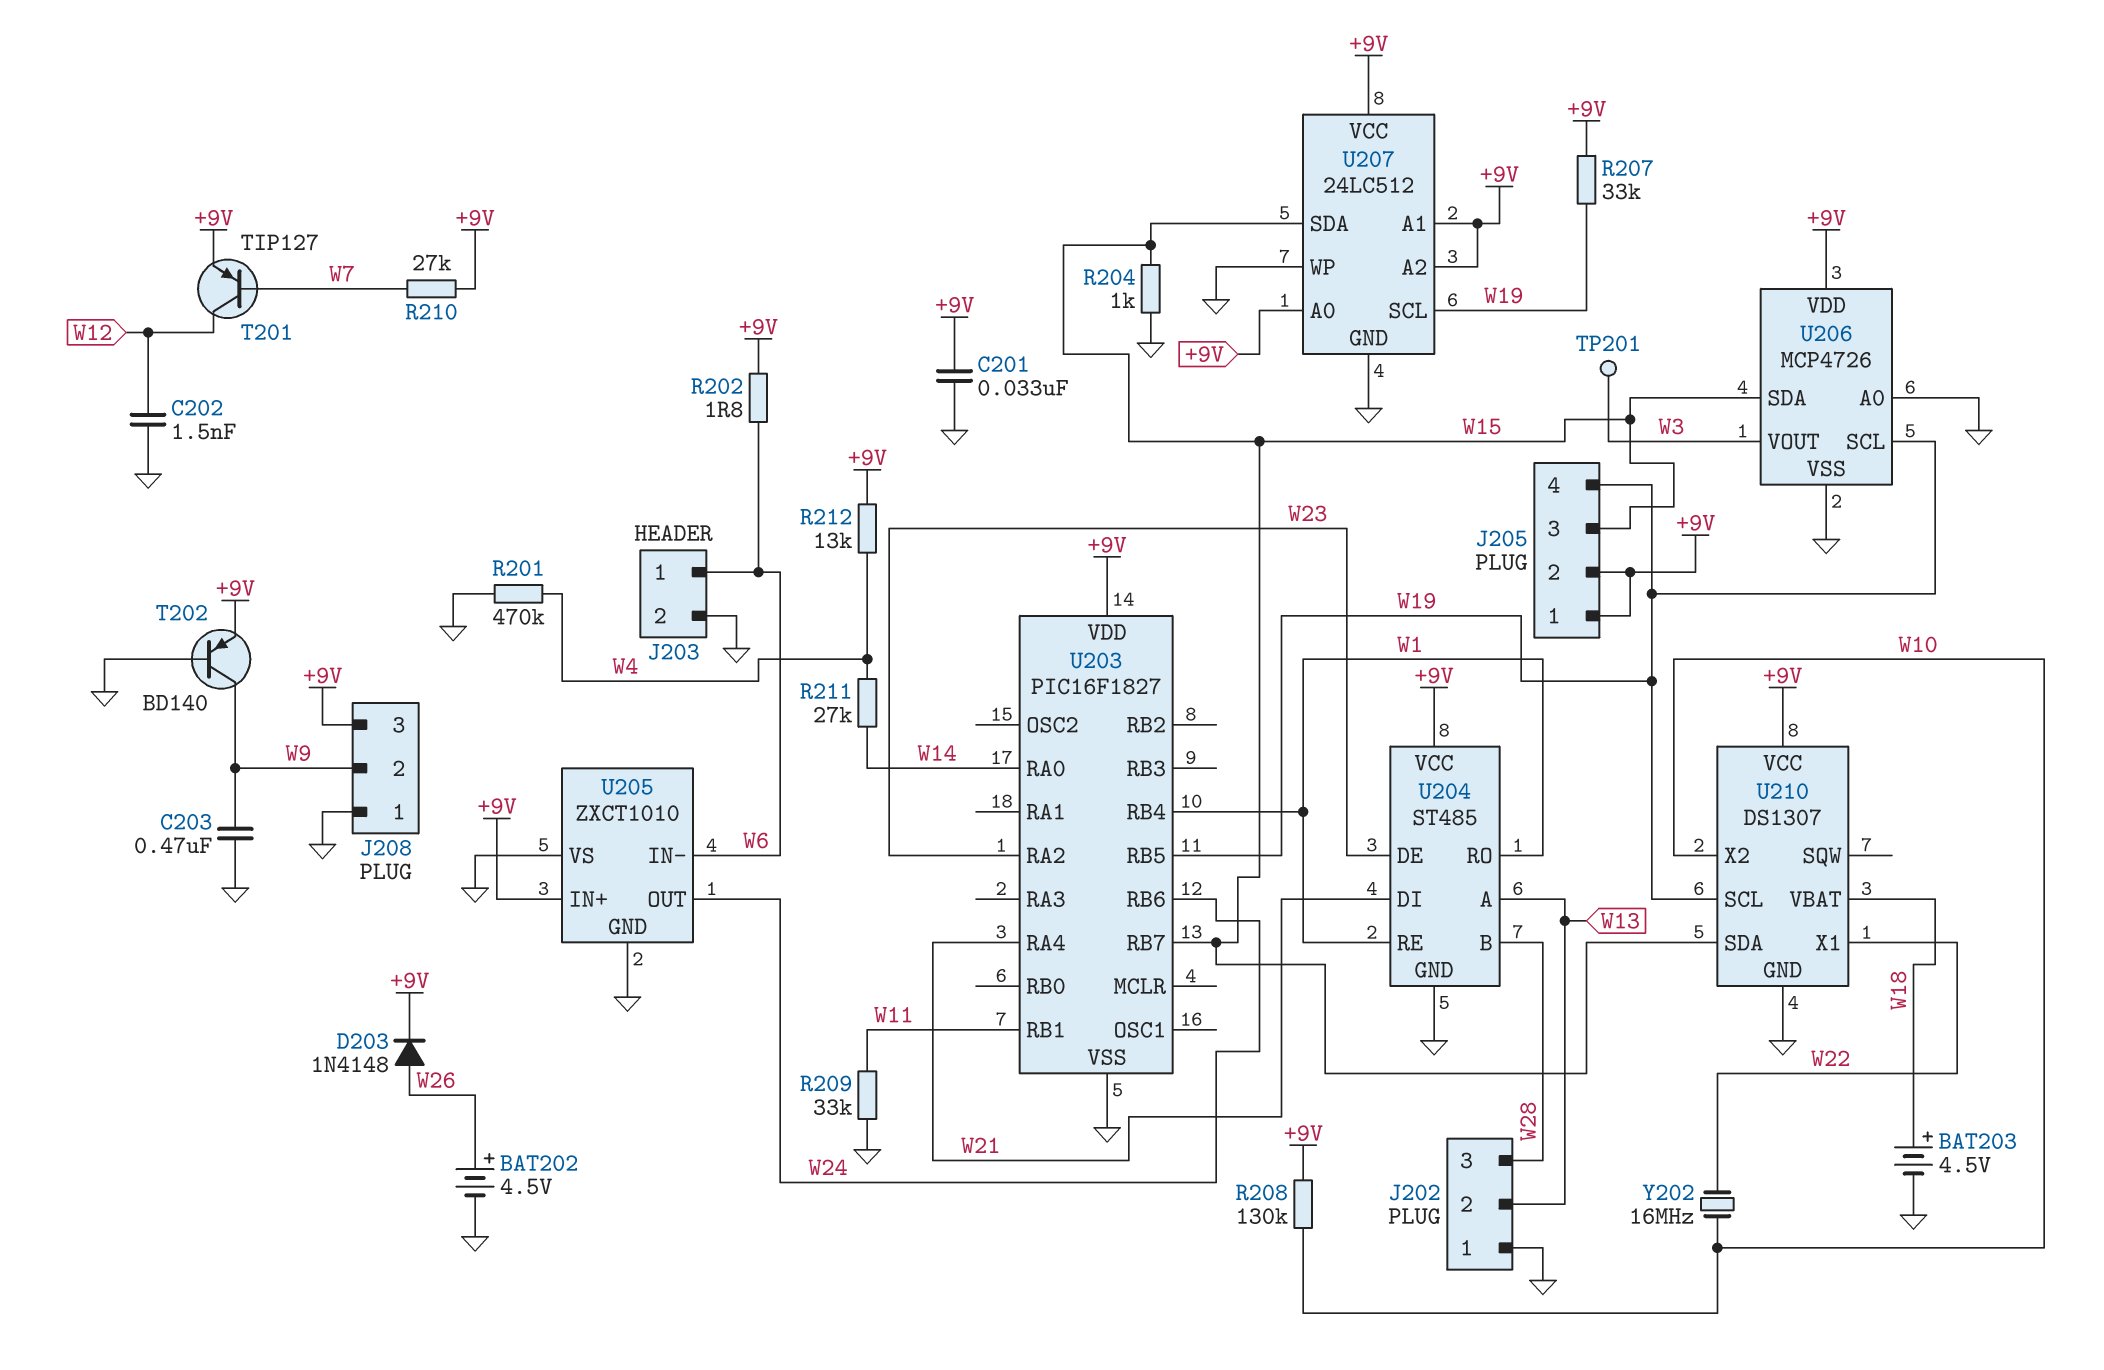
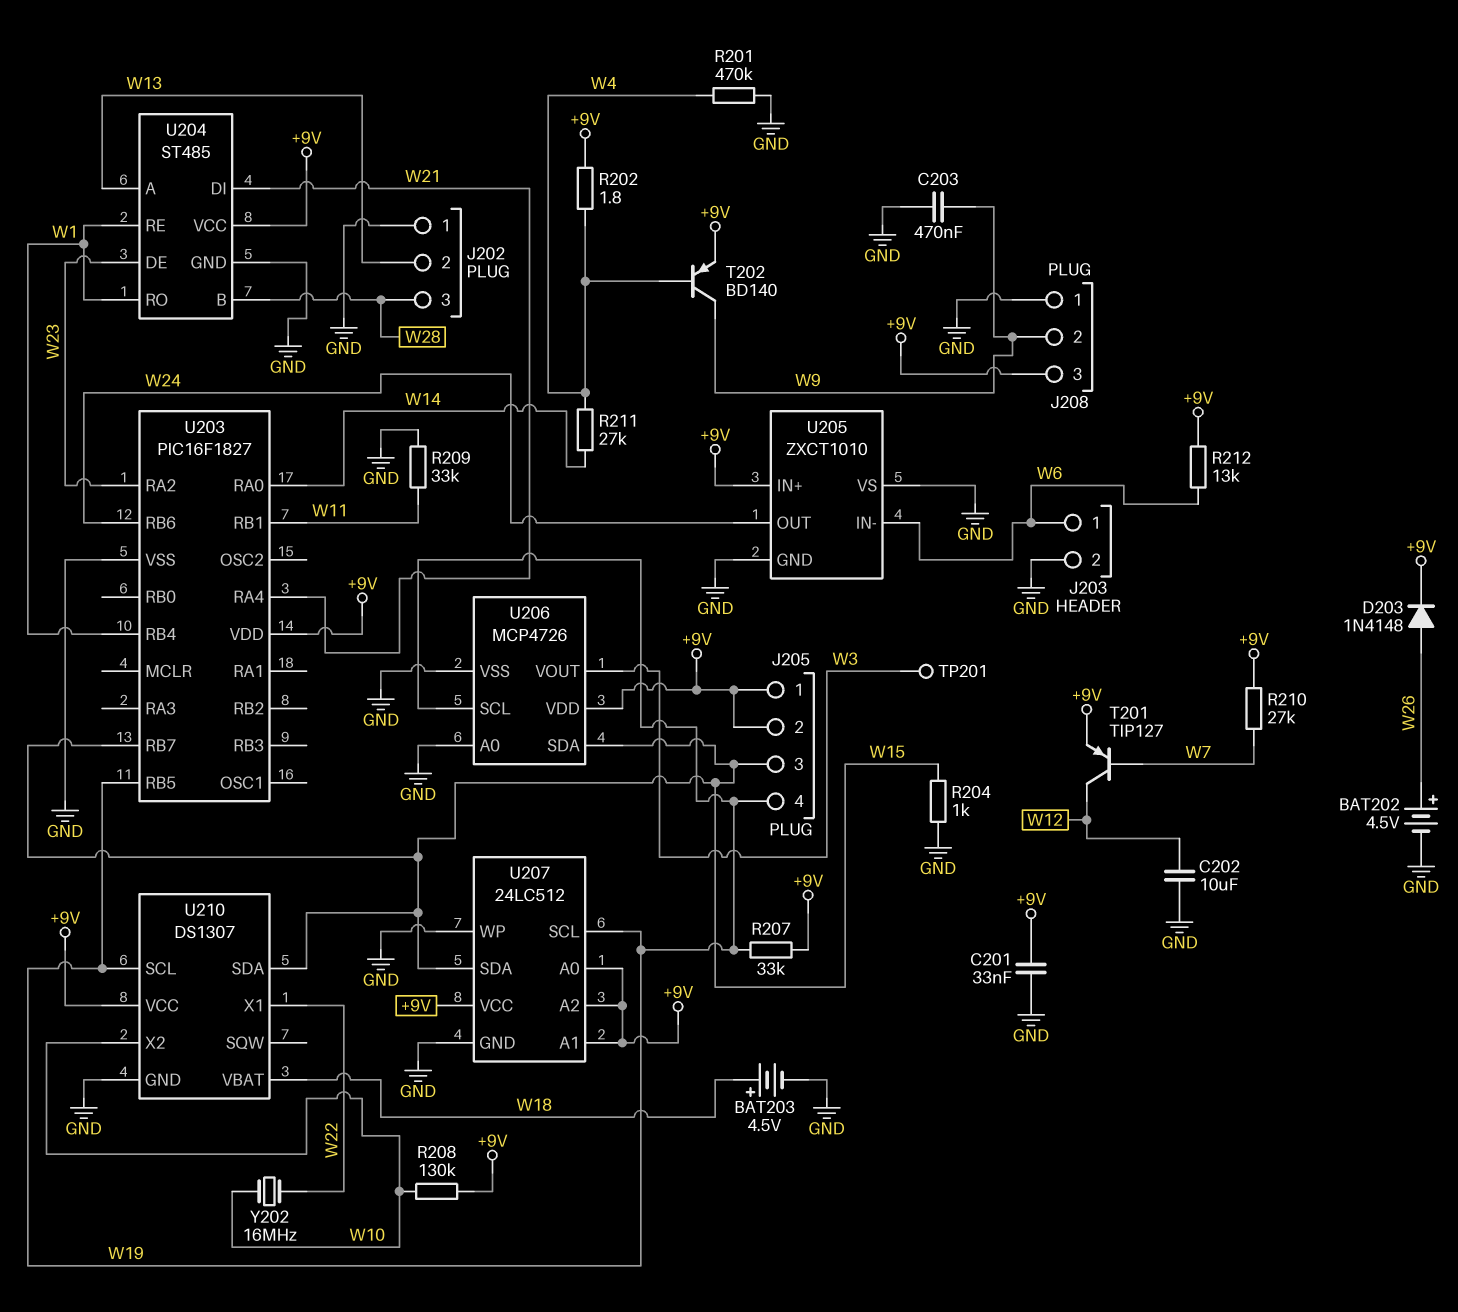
C202: 1.5nF (GND, W12) -> 10uF (GND, W12)
R202: 1.8 (+9V, W6) -> 1.8 (+9V, W4)
R212: 13k (+9V, W4) -> 13k (+9V, W6)
T202: PNP BD140 (B GND, C W9, E +9V) -> PNP BD140 (B W4, C W9, E +9V)

